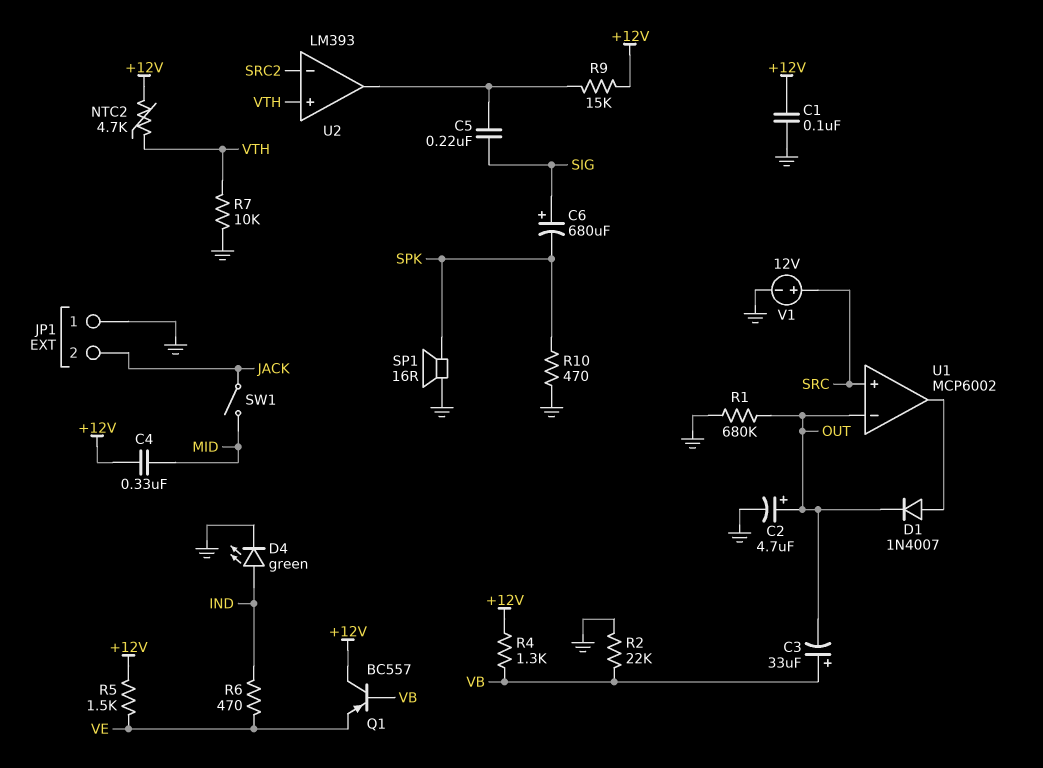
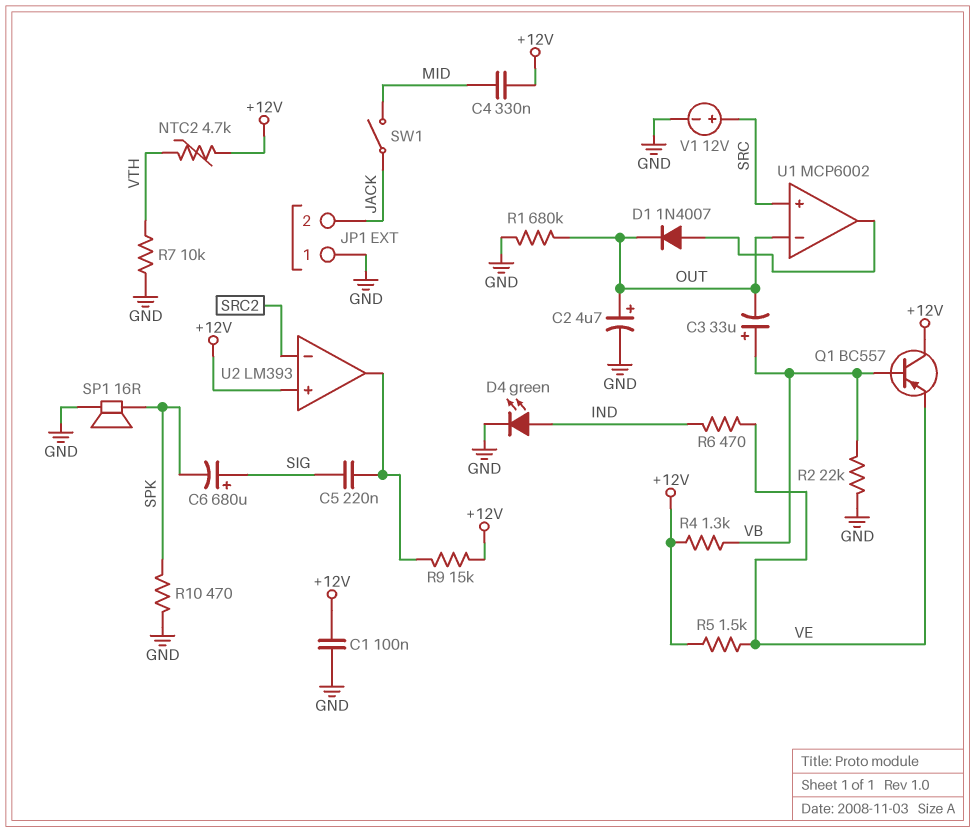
U2 pin in+: VTH -> +12V

